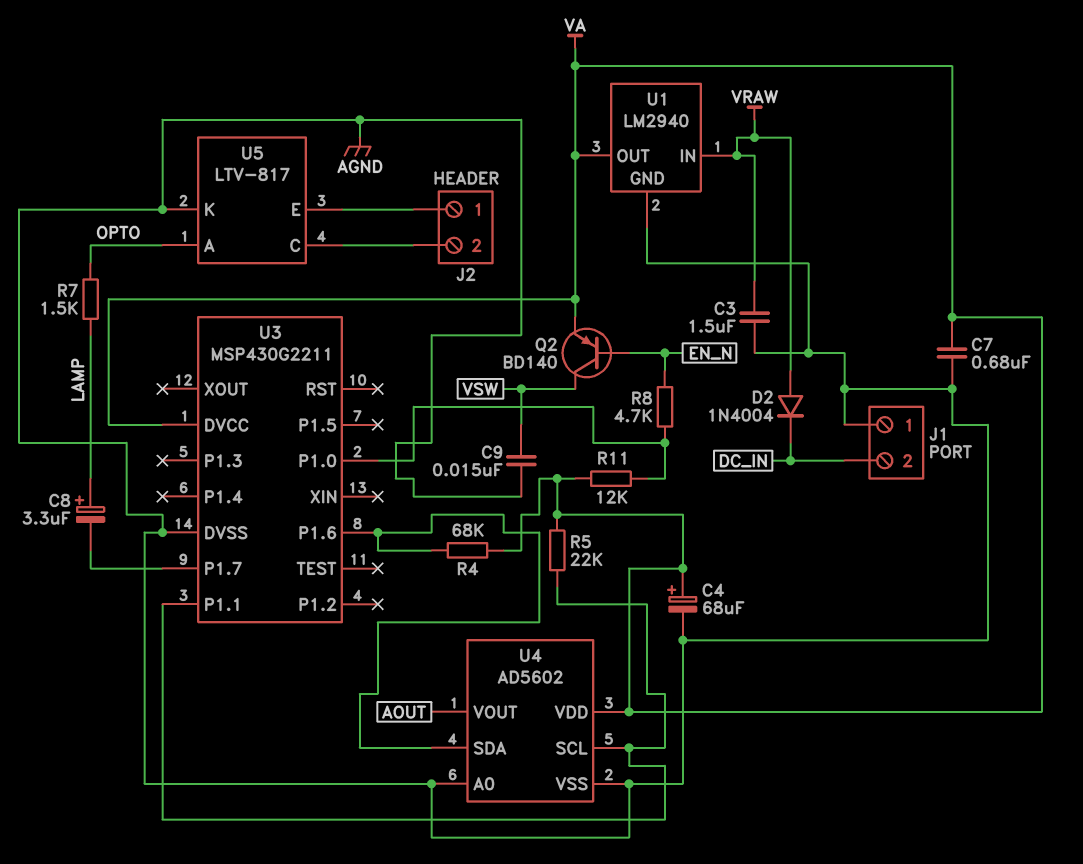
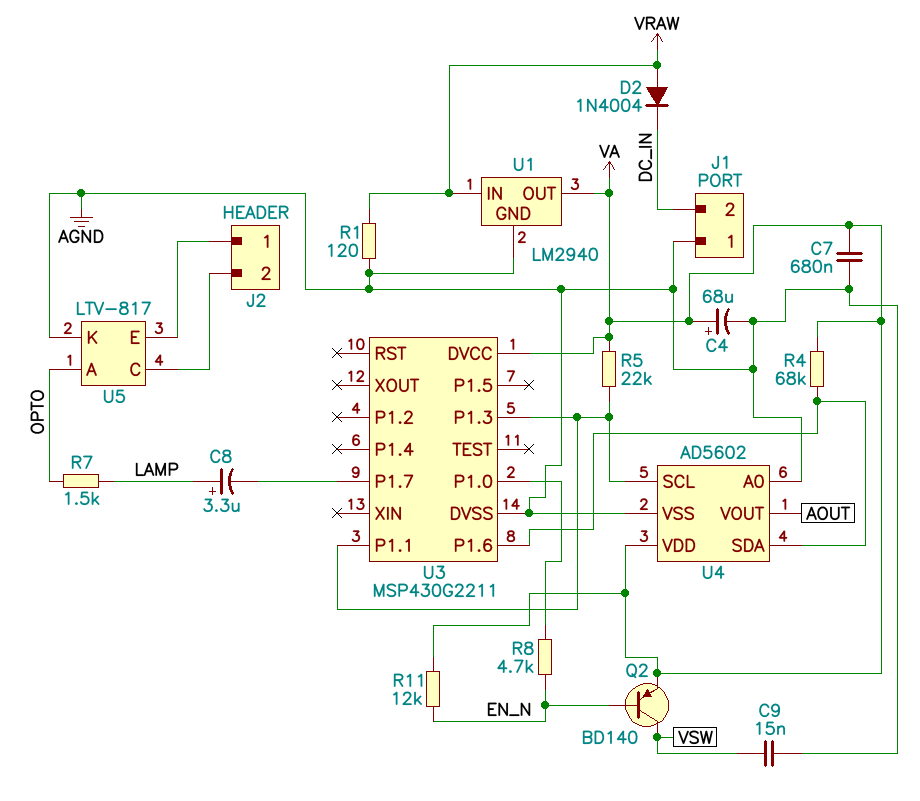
C3: 1.5uF (AGND, VRAW) -> none
R1: none -> 120 (AGND, VRAW)
R11: 12k (U3/P1.0, VA) -> 12k (EN_N, VA)
U3 pin P1.3: none -> U3/P1.1

